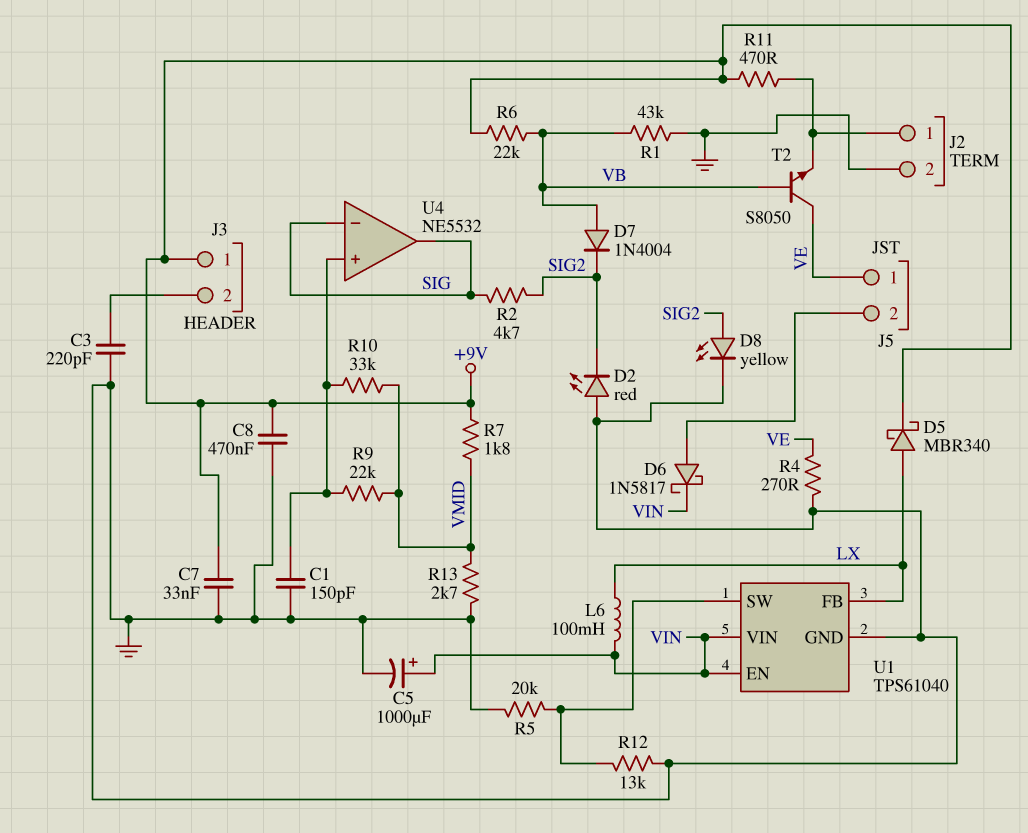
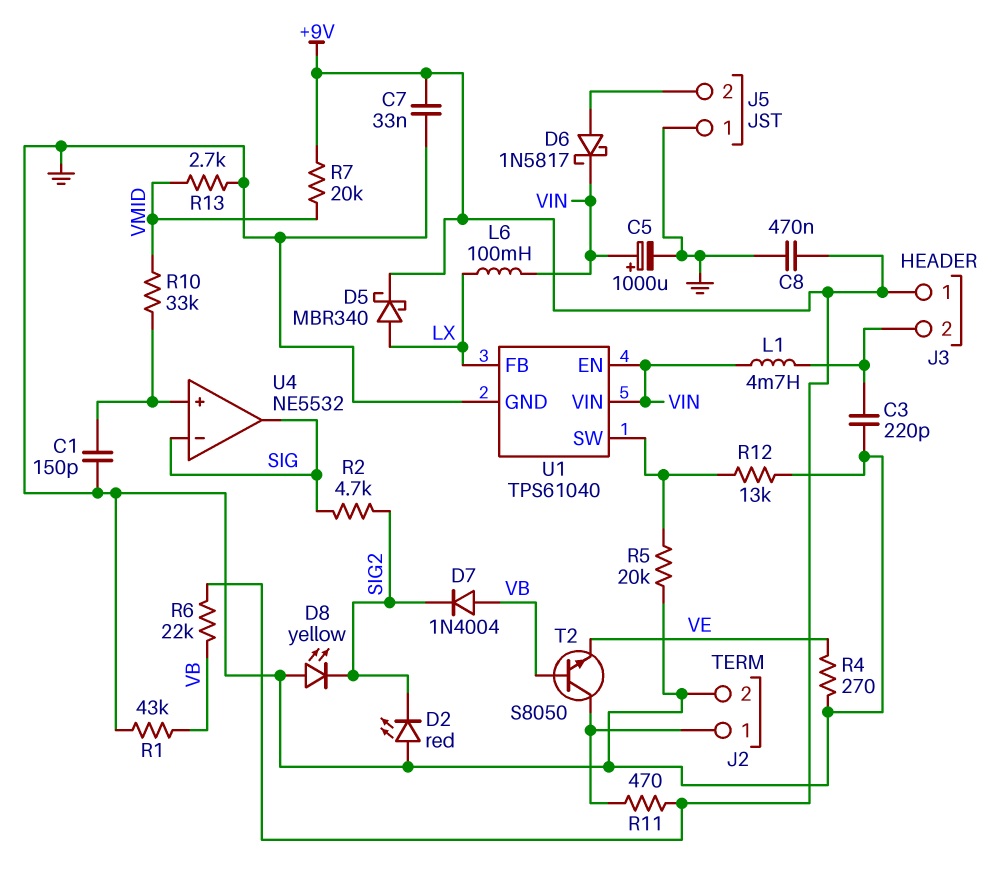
D8: LED yellow (A SIG2, K GND) -> LED yellow (A GND, K SIG2)
J5 pin 1: VE -> GND
L1: none -> 4.7mH (J3/2, VIN)
R7: 1.8k (+9V, VMID) -> 20k (+9V, VMID)
R9: 22k (U4/in+, VMID) -> none
T2: NPN S8050 (B VB, C VE, E J2/1) -> NPN S8050 (B VB, C J2/1, E VE)

